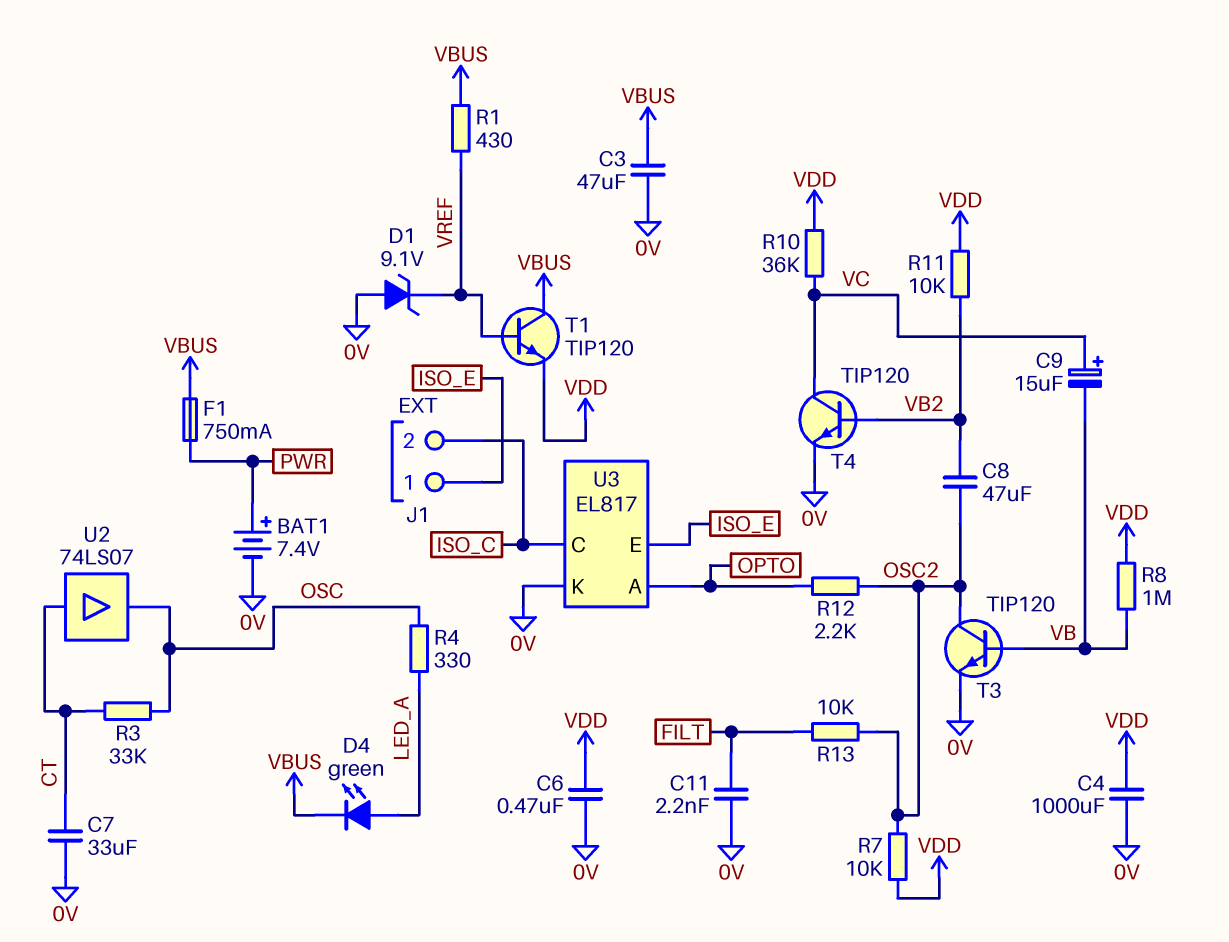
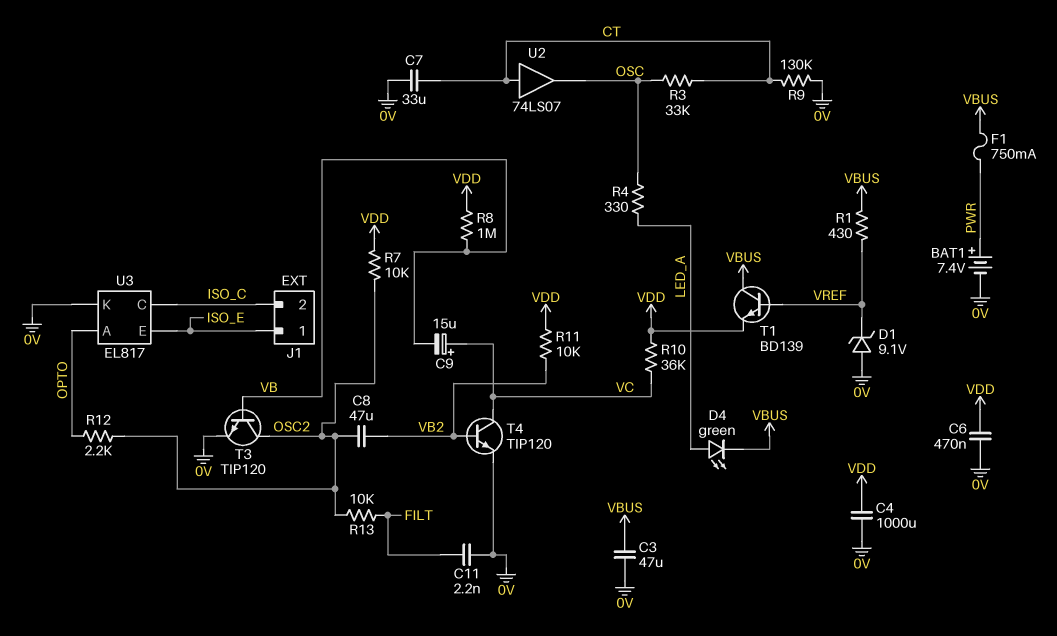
R9: none -> 130k (0V, CT)
T1: NPN TIP120 (B VREF, C VBUS, E VDD) -> NPN BD139 (B VREF, C VBUS, E VDD)

